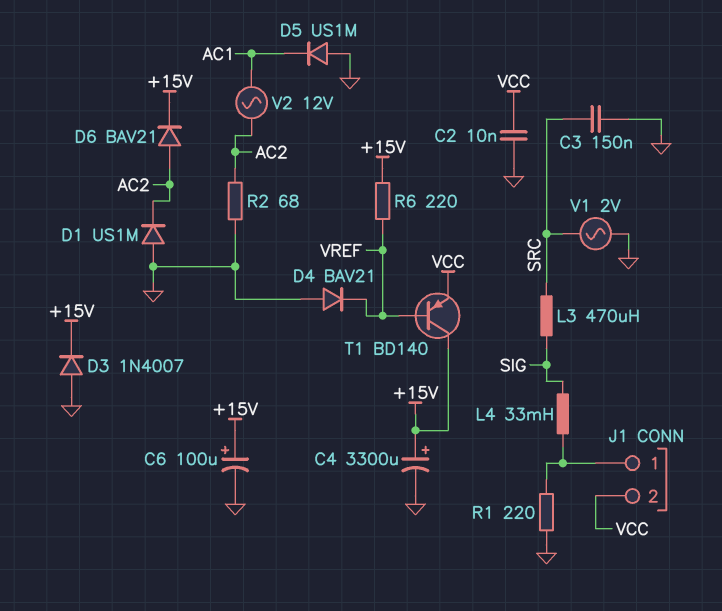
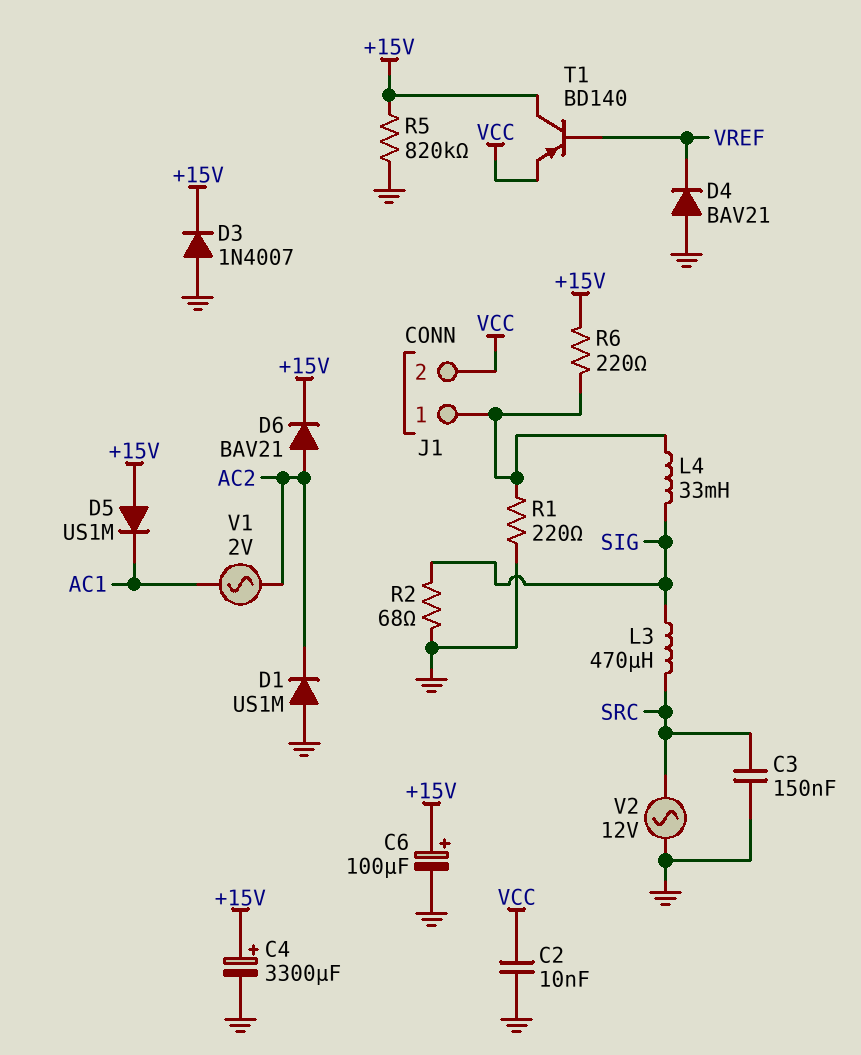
D5: diode US1M (A GND, K AC1) -> diode US1M (A +15V, K AC1)
R2: 68 (AC2, GND) -> 68 (GND, SIG)
R5: none -> 820k (+15V, GND)
R6: 220 (+15V, VREF) -> 220 (+15V, J1/1)
V1: AC 2V (GND, SRC) -> AC 2V (AC1, AC2)
V2: AC 12V (AC1, AC2) -> AC 12V (GND, SRC)

